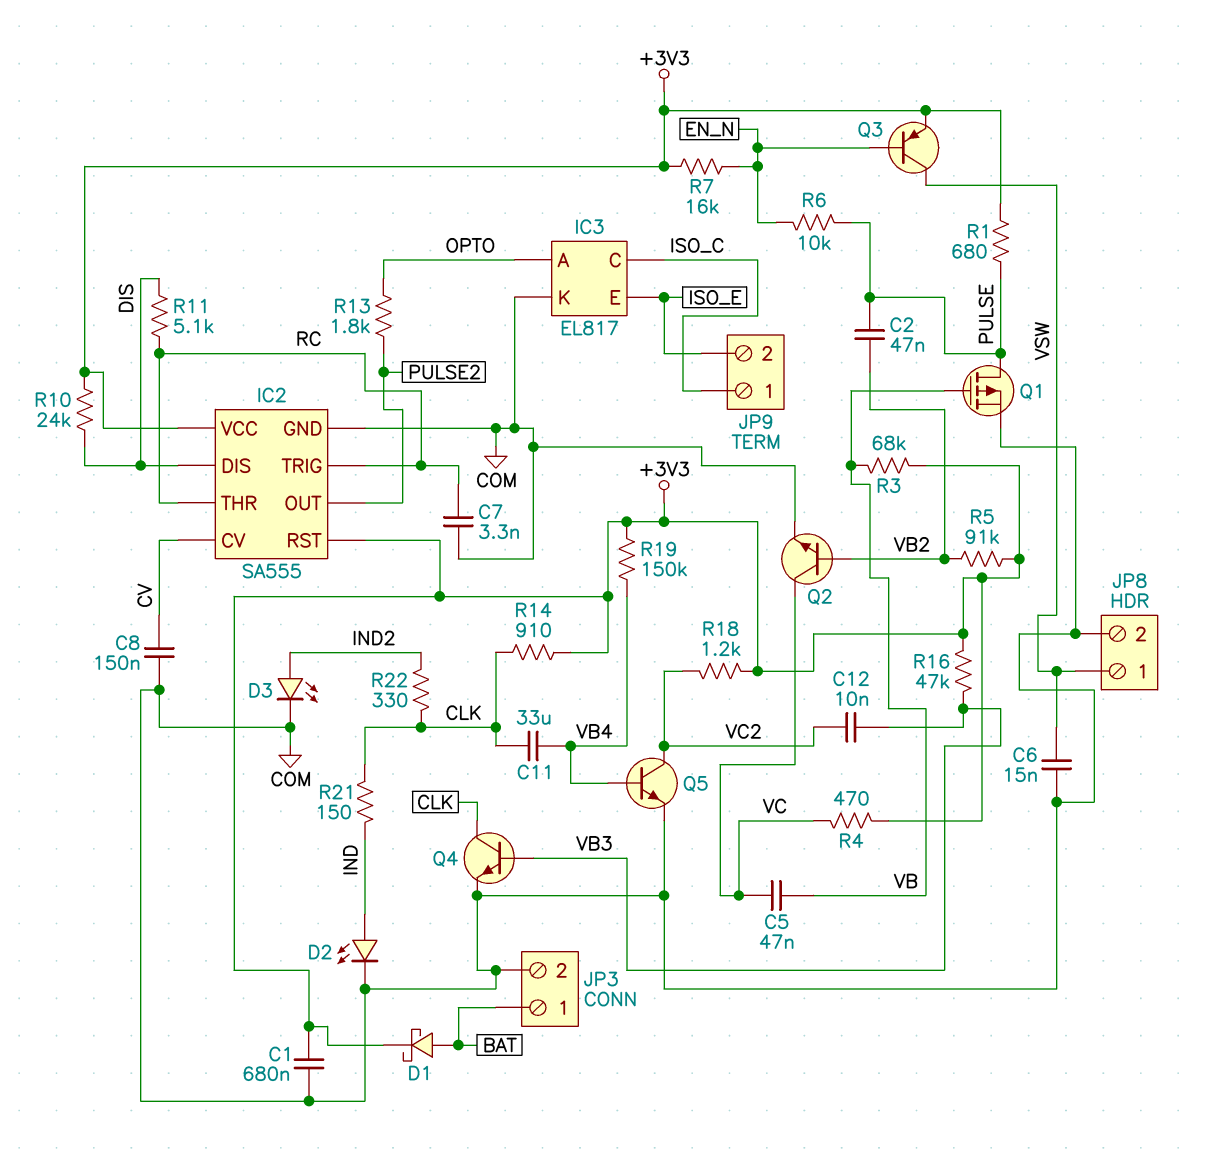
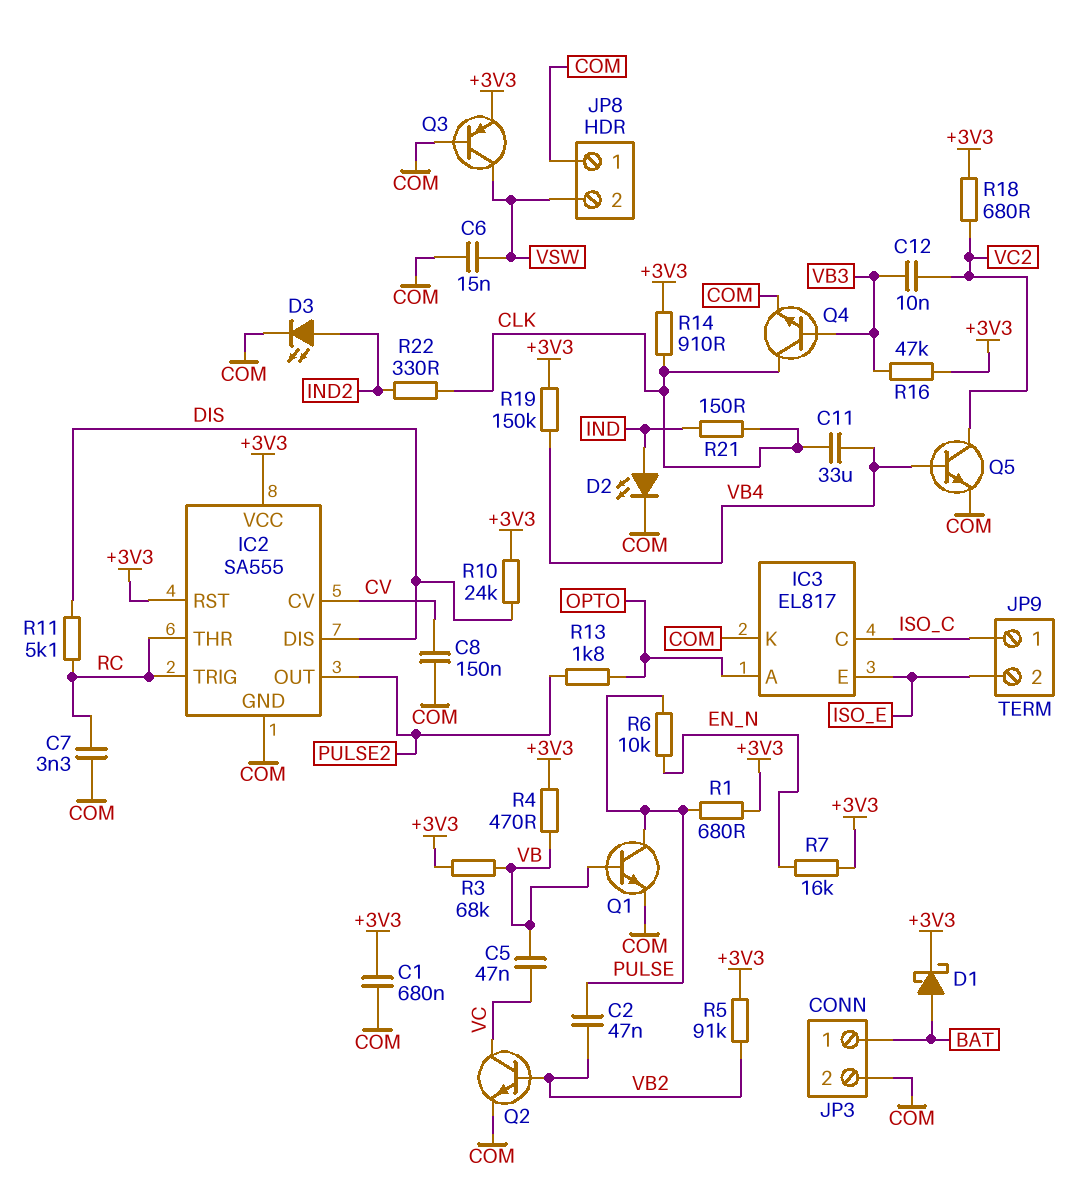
JP8 pin 1: VSW -> COM
JP8 pin 2: COM -> VSW
Q1: PMOS (G VB, D PULSE, S COM) -> NPN (B VB, C PULSE, E COM)
Q3: PNP (B EN_N, C VSW, E +3V3) -> PNP (B COM, C VSW, E +3V3)
R4: 470 (+3V3, VC) -> 470 (+3V3, VB)
R18: 1.2k (+3V3, VC2) -> 680 (+3V3, VC2)

